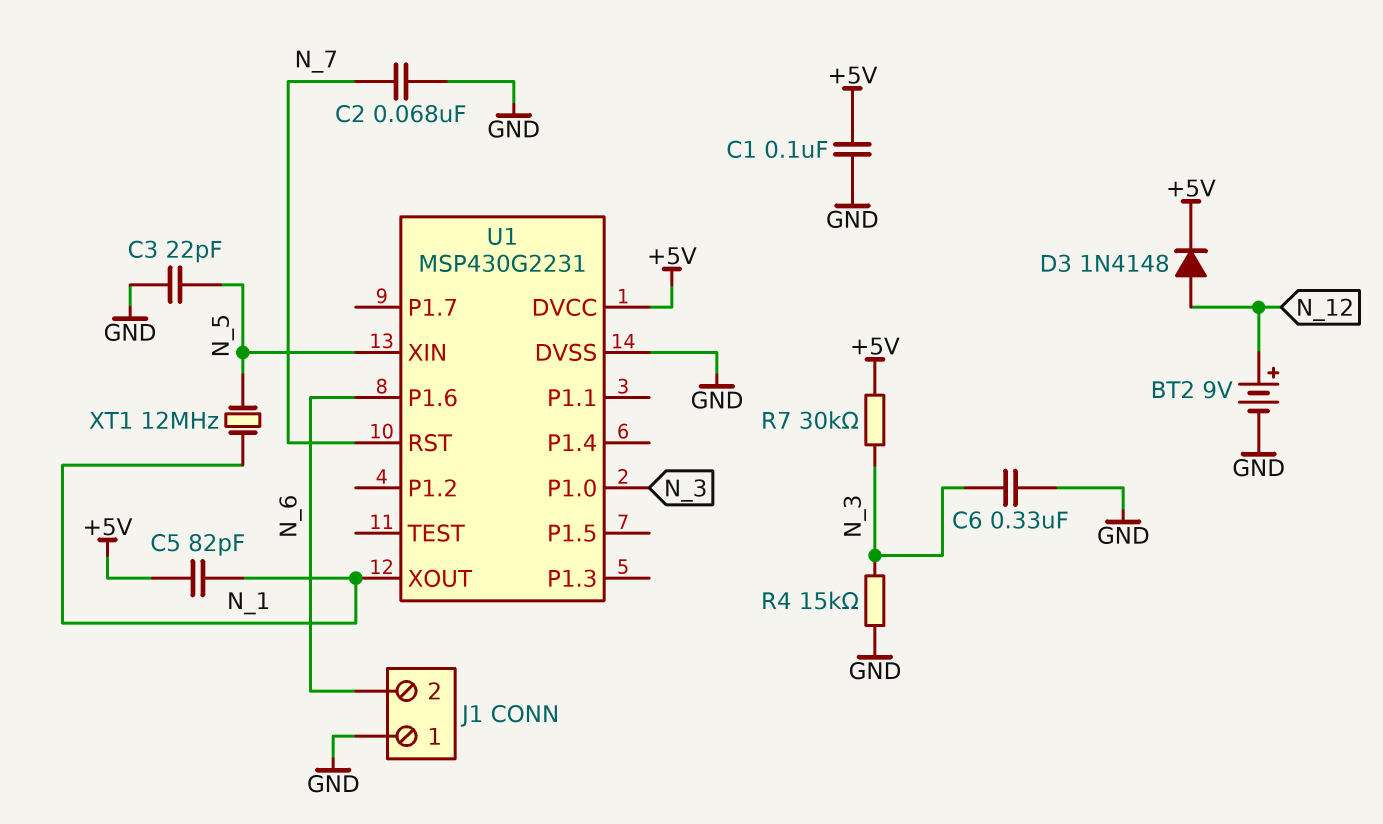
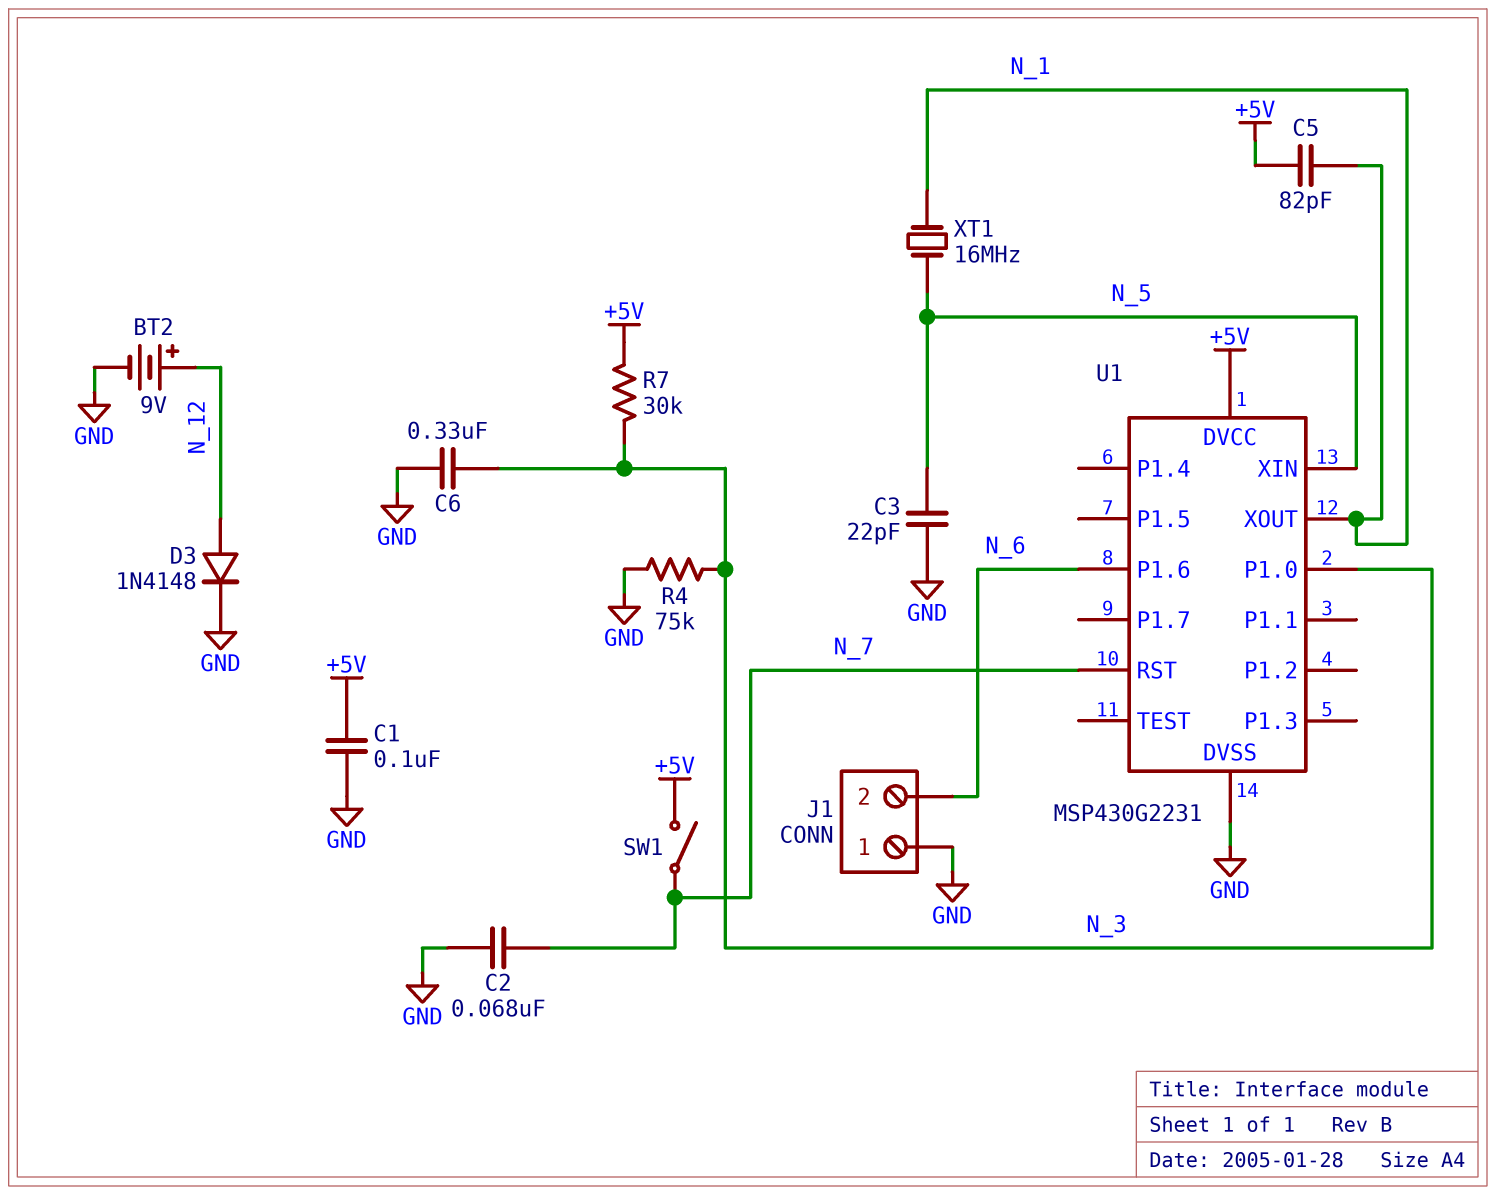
D3: diode 1N4148 (A N_12, K +5V) -> diode 1N4148 (A N_12, K GND)
R4: 15k (GND, N_3) -> 75k (GND, N_3)
SW1: none -> switch (+5V, N_7)
XT1: 12MHz (N_1, N_5) -> 16MHz (N_1, N_5)

